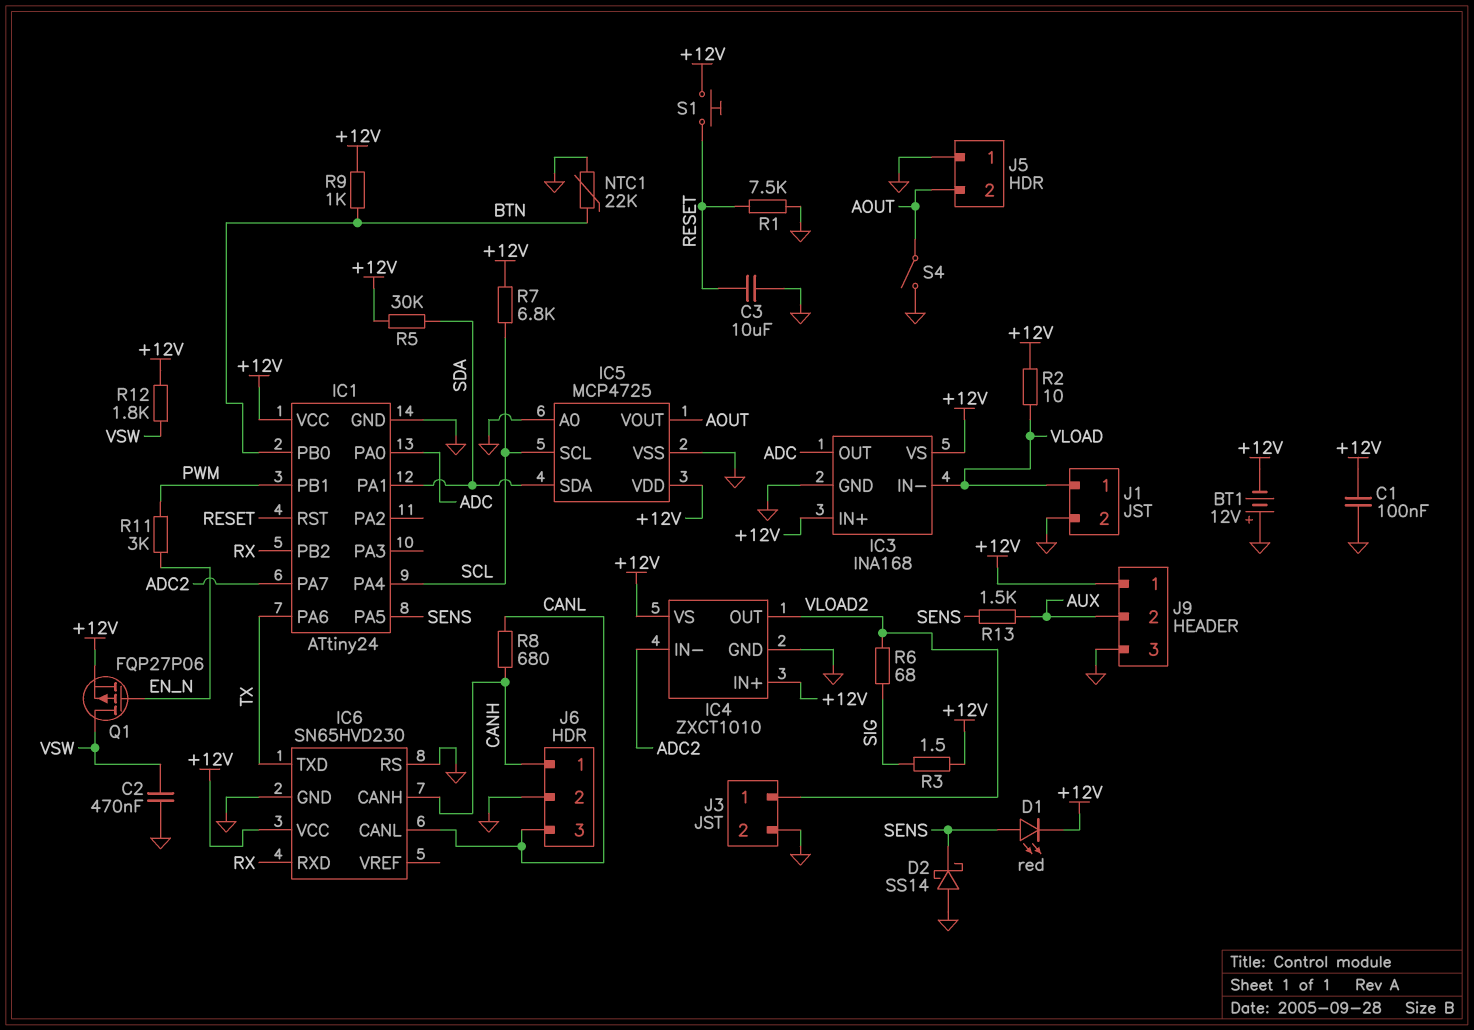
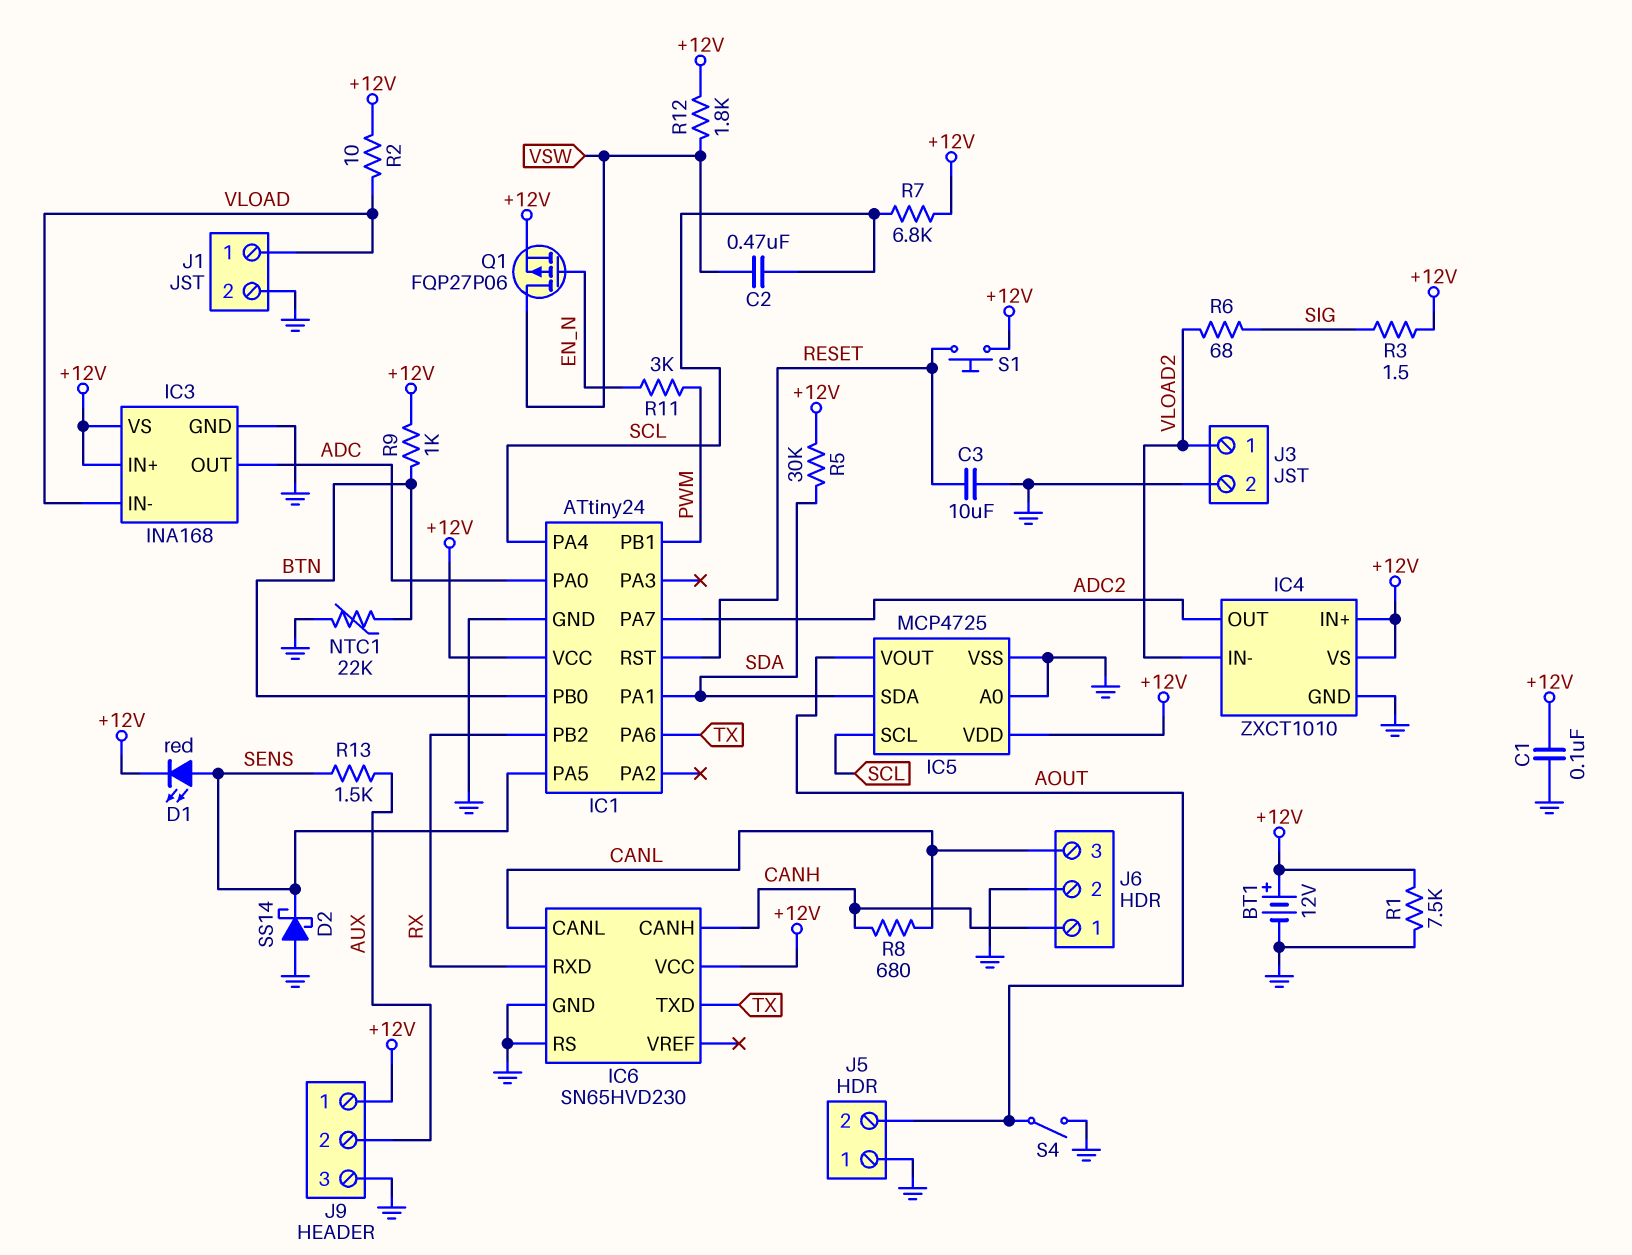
BT1: 12V (plus GND, minus +12V) -> 12V (plus +12V, minus GND)
C2: 470nF (GND, VSW) -> 470nF (SCL, VSW)
IC4 pin IN-: ADC2 -> VLOAD2
IC4 pin OUT: VLOAD2 -> ADC2
R1: 7.5k (GND, RESET) -> 7.5k (+12V, GND)

